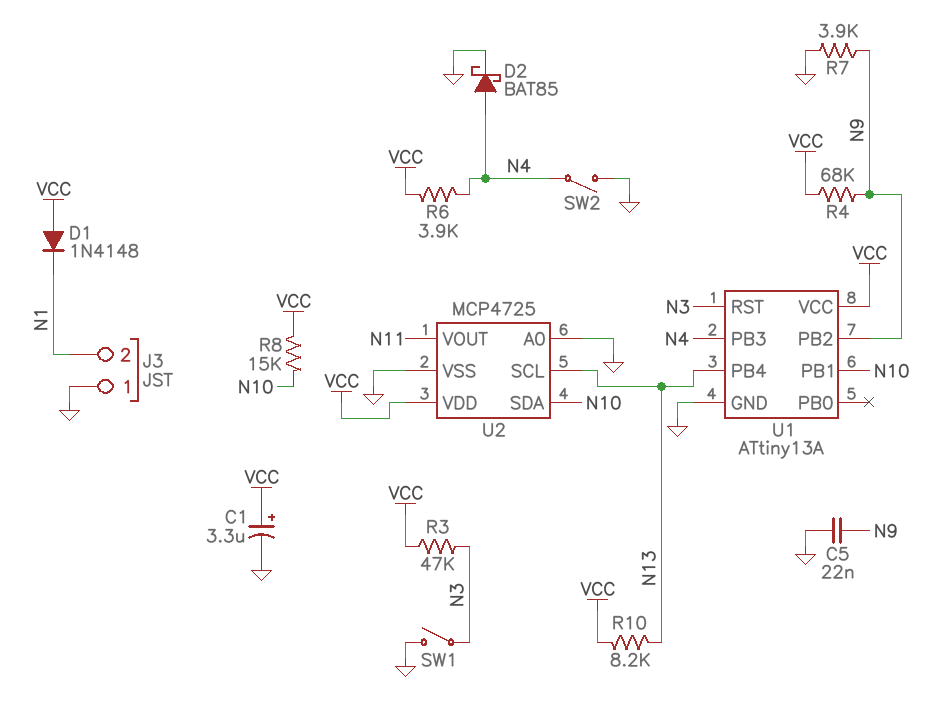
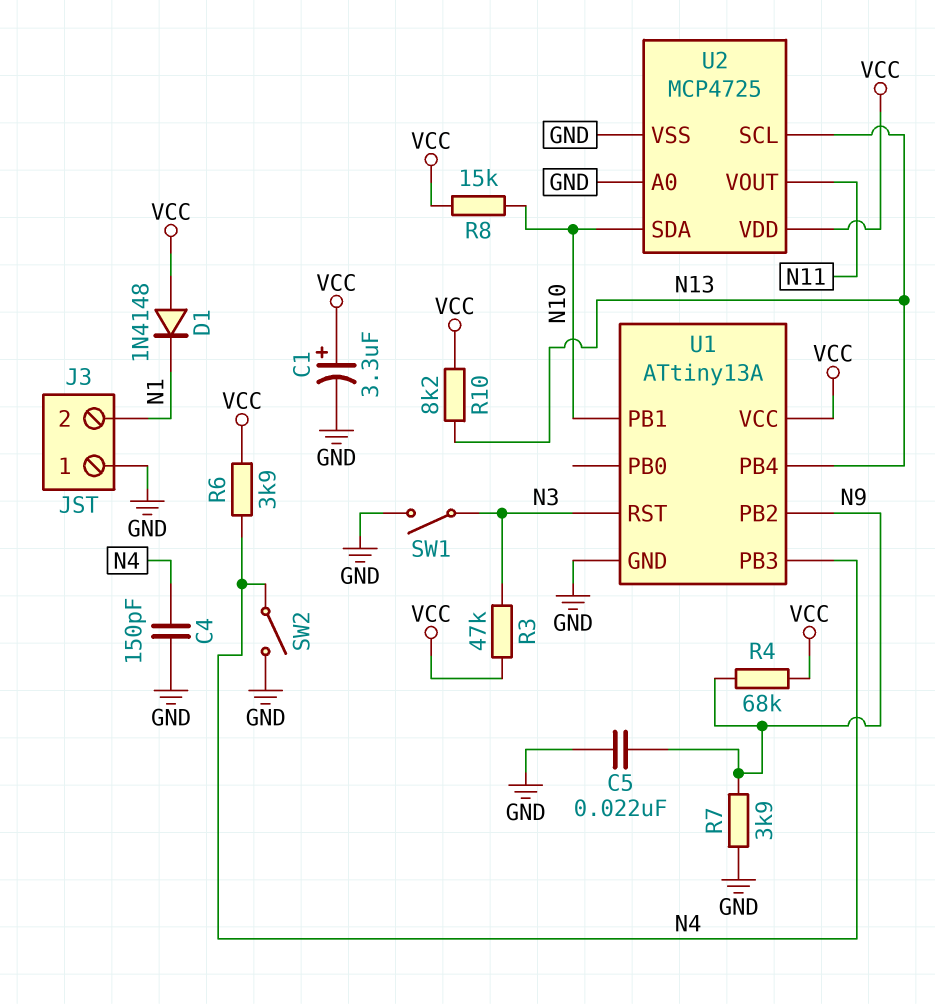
C4: none -> 150pF (GND, N4)
D2: schottky BAT85 (A N4, K GND) -> none

